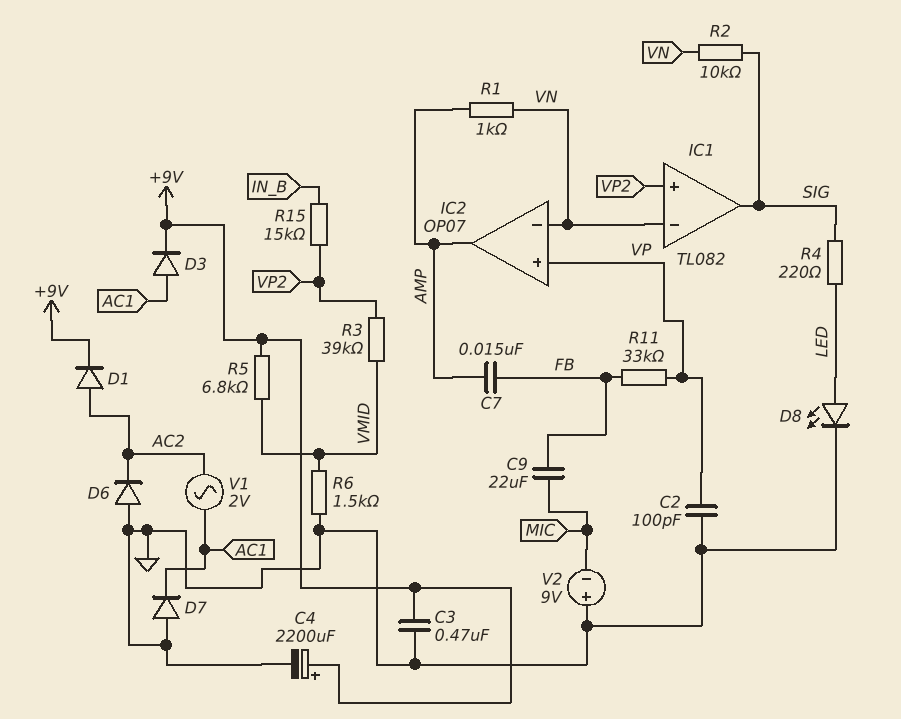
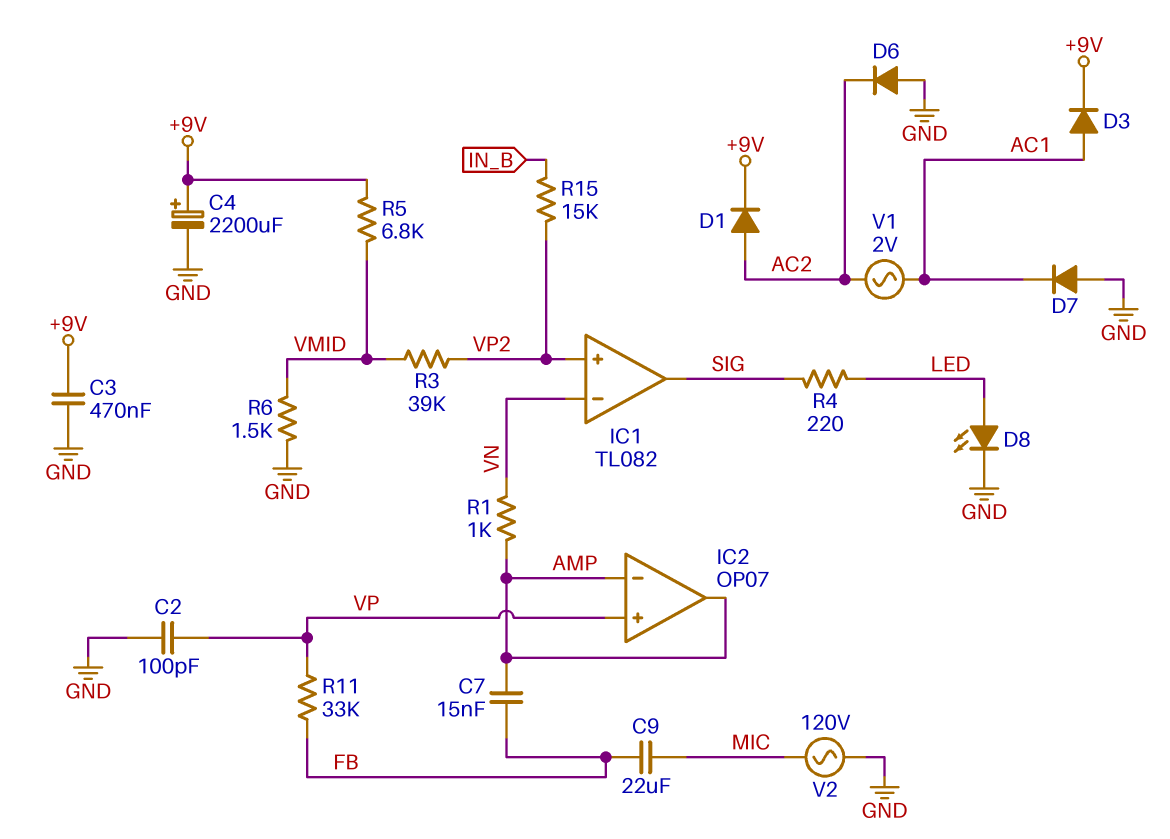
IC2 pin in-: VN -> AMP
R2: 10k (SIG, VN) -> none
V2: 9V (plus GND, minus MIC) -> AC 120V (GND, MIC)

